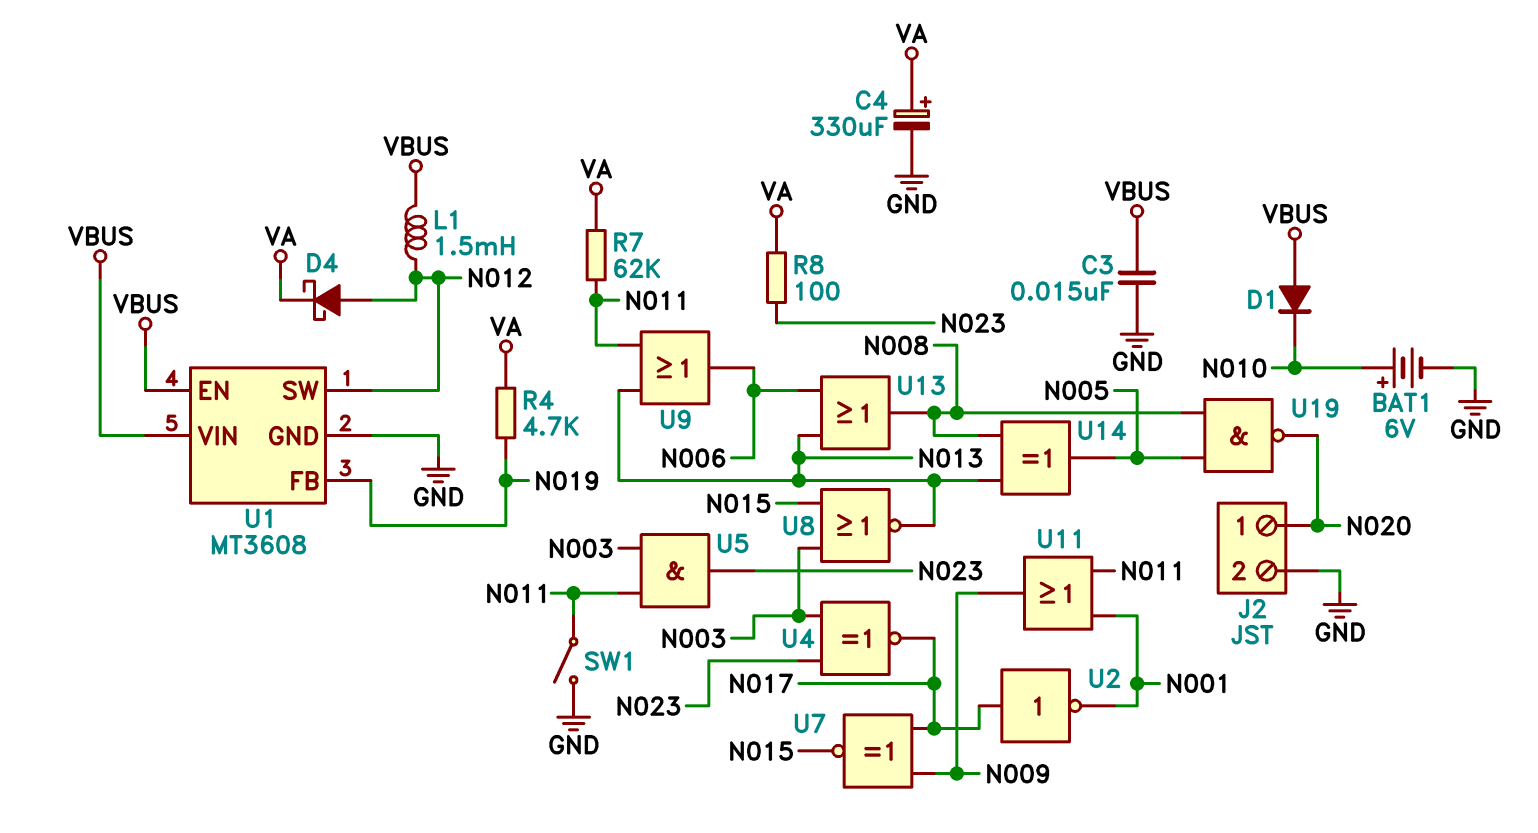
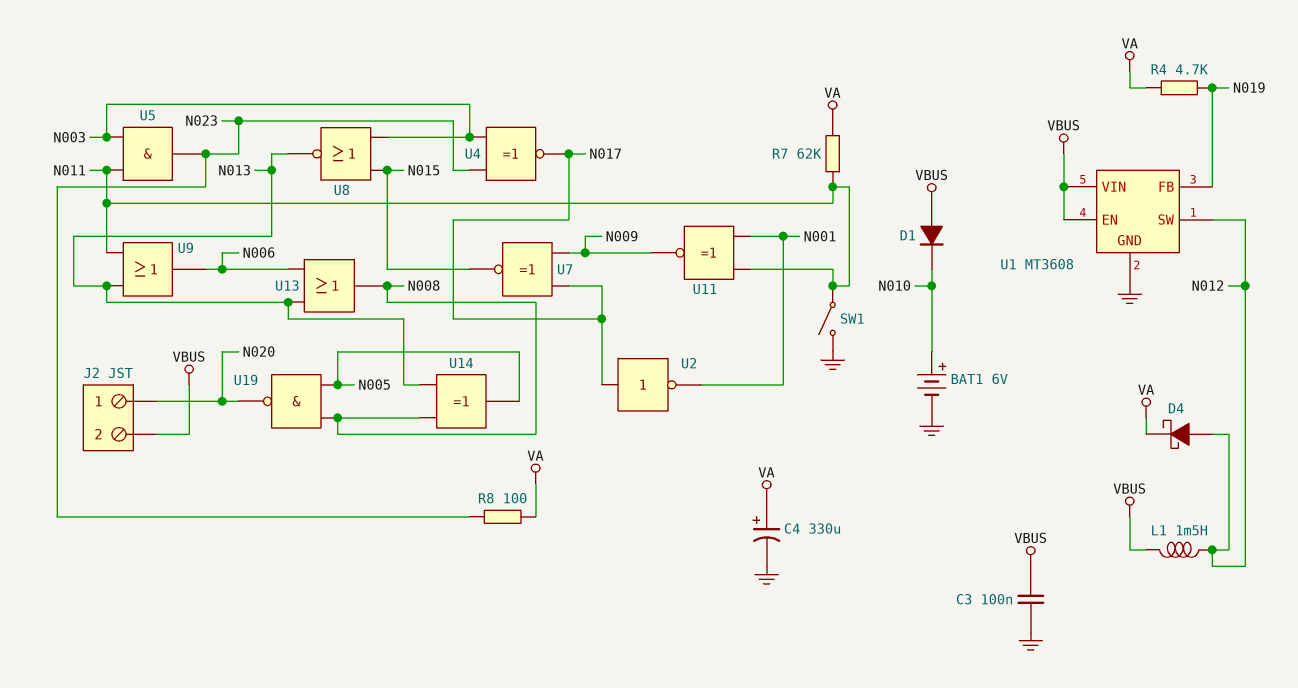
C3: 15nF (GND, VBUS) -> 100nF (GND, VBUS)
J2 pin 2: GND -> VBUS
U11: OR (in N001, in N011, out N009) -> XNOR (in N001, in N011, out N009)

